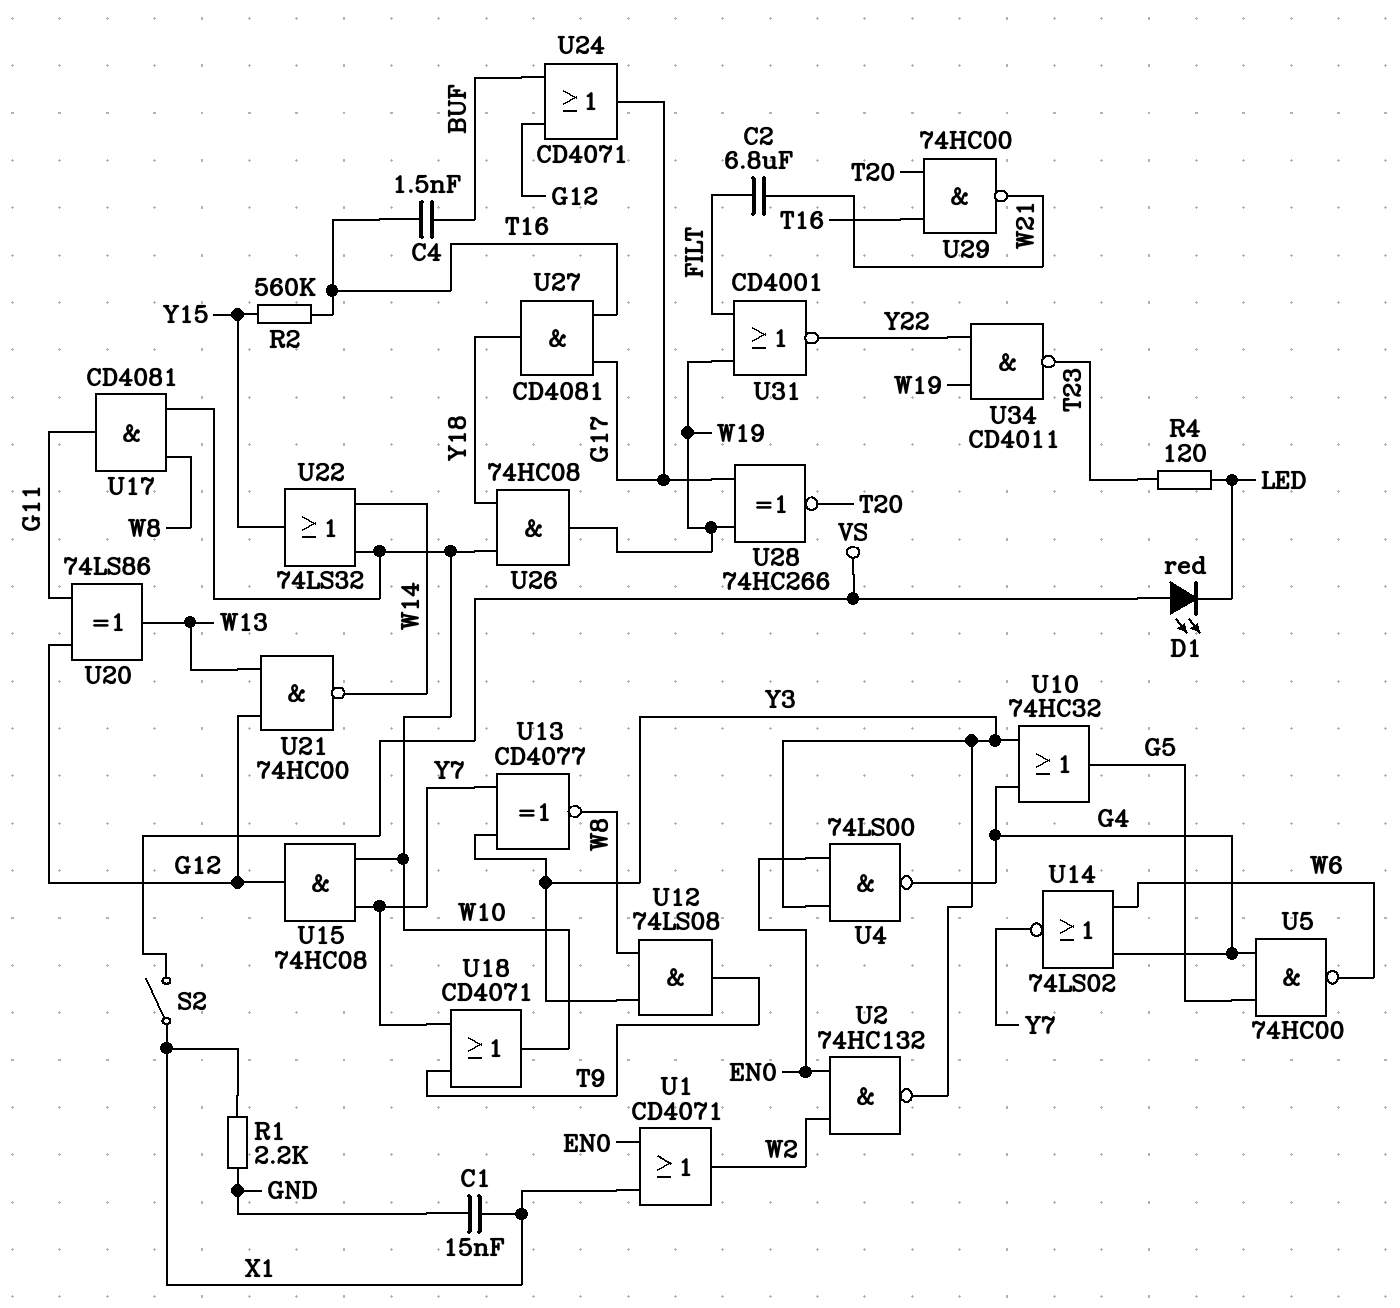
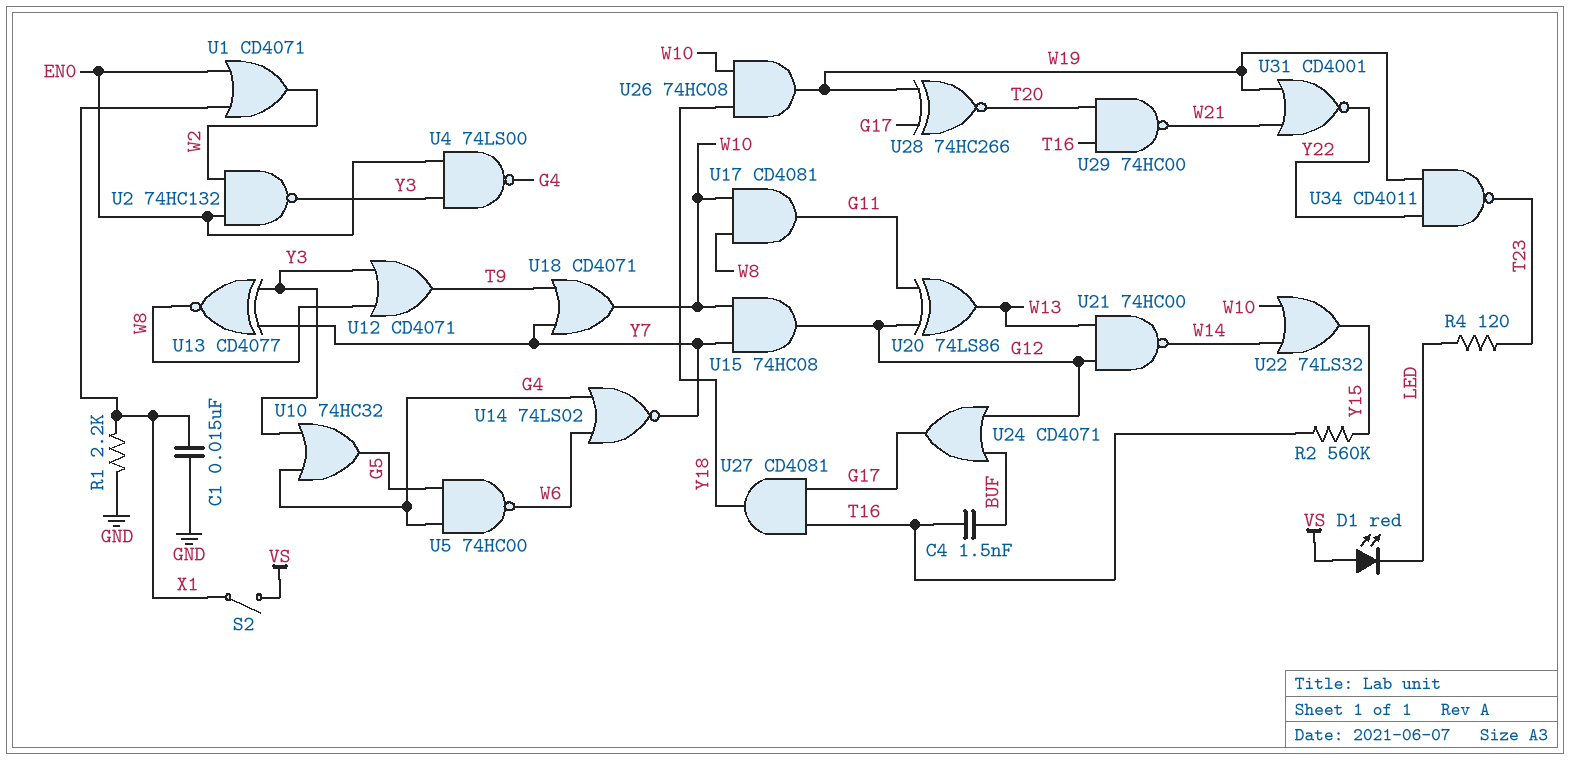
C2: 6.8uF (FILT, W21) -> none
U12: AND 74LS08 (in W8, in Y3, out T9) -> OR CD4071 (in W8, in Y3, out T9)
U31: NOR CD4001 (in FILT, in W19, out Y22) -> NOR CD4001 (in W19, in W21, out Y22)

